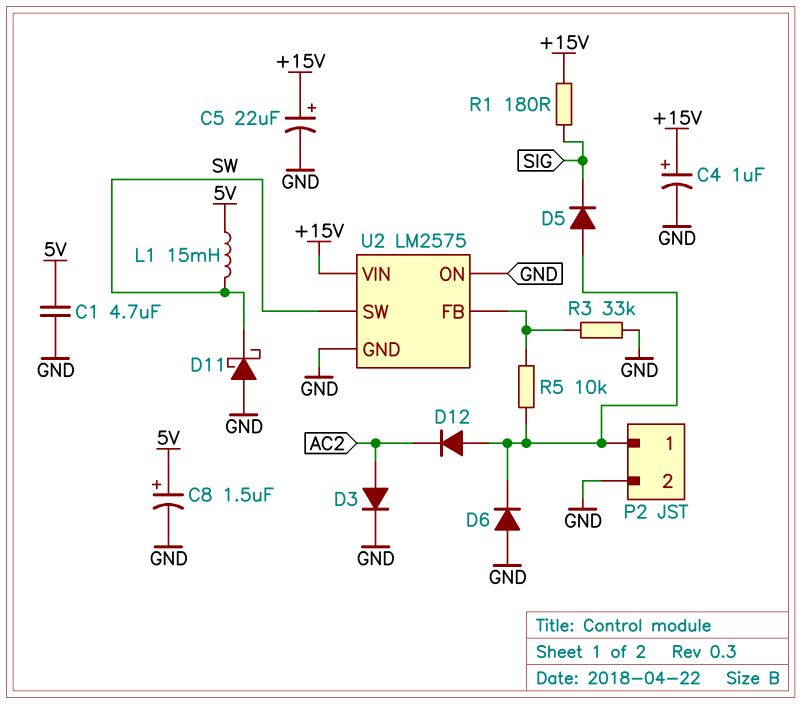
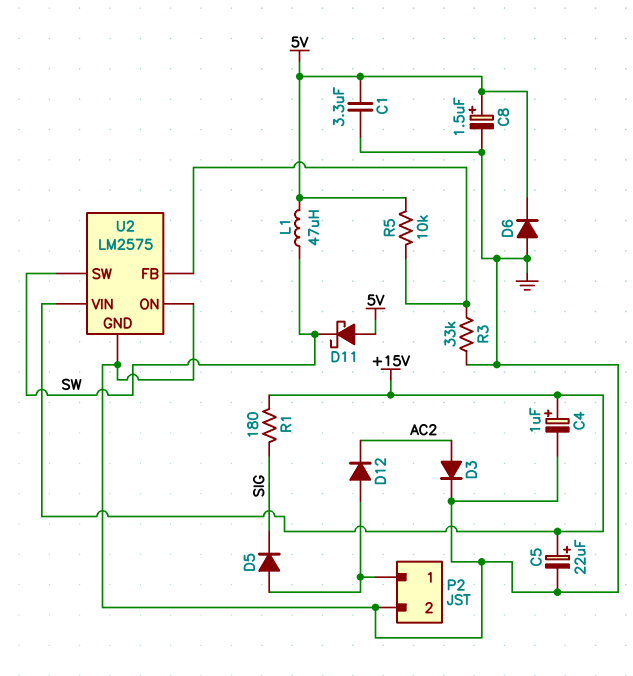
C1: 4.7uF (5V, GND) -> 3.3uF (5V, GND)
D6: diode (A GND, K P2/1) -> diode (A GND, K 5V)
D11: schottky (A GND, K SW) -> schottky (A 5V, K SW)
L1: 15mH (5V, SW) -> 47uH (5V, SW)
R5: 10k (P2/1, U2/FB) -> 10k (5V, U2/FB)

